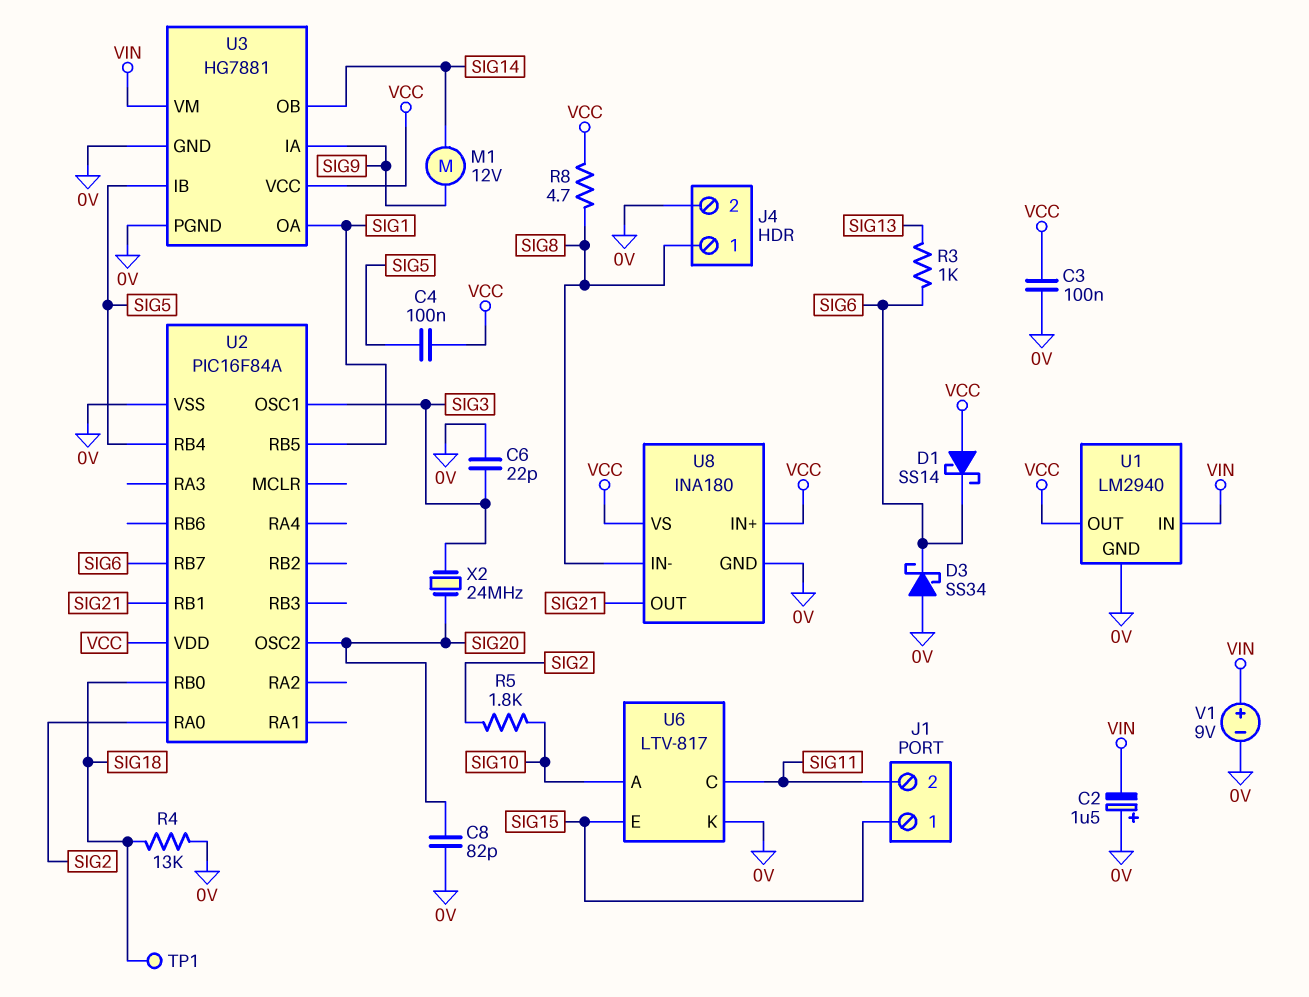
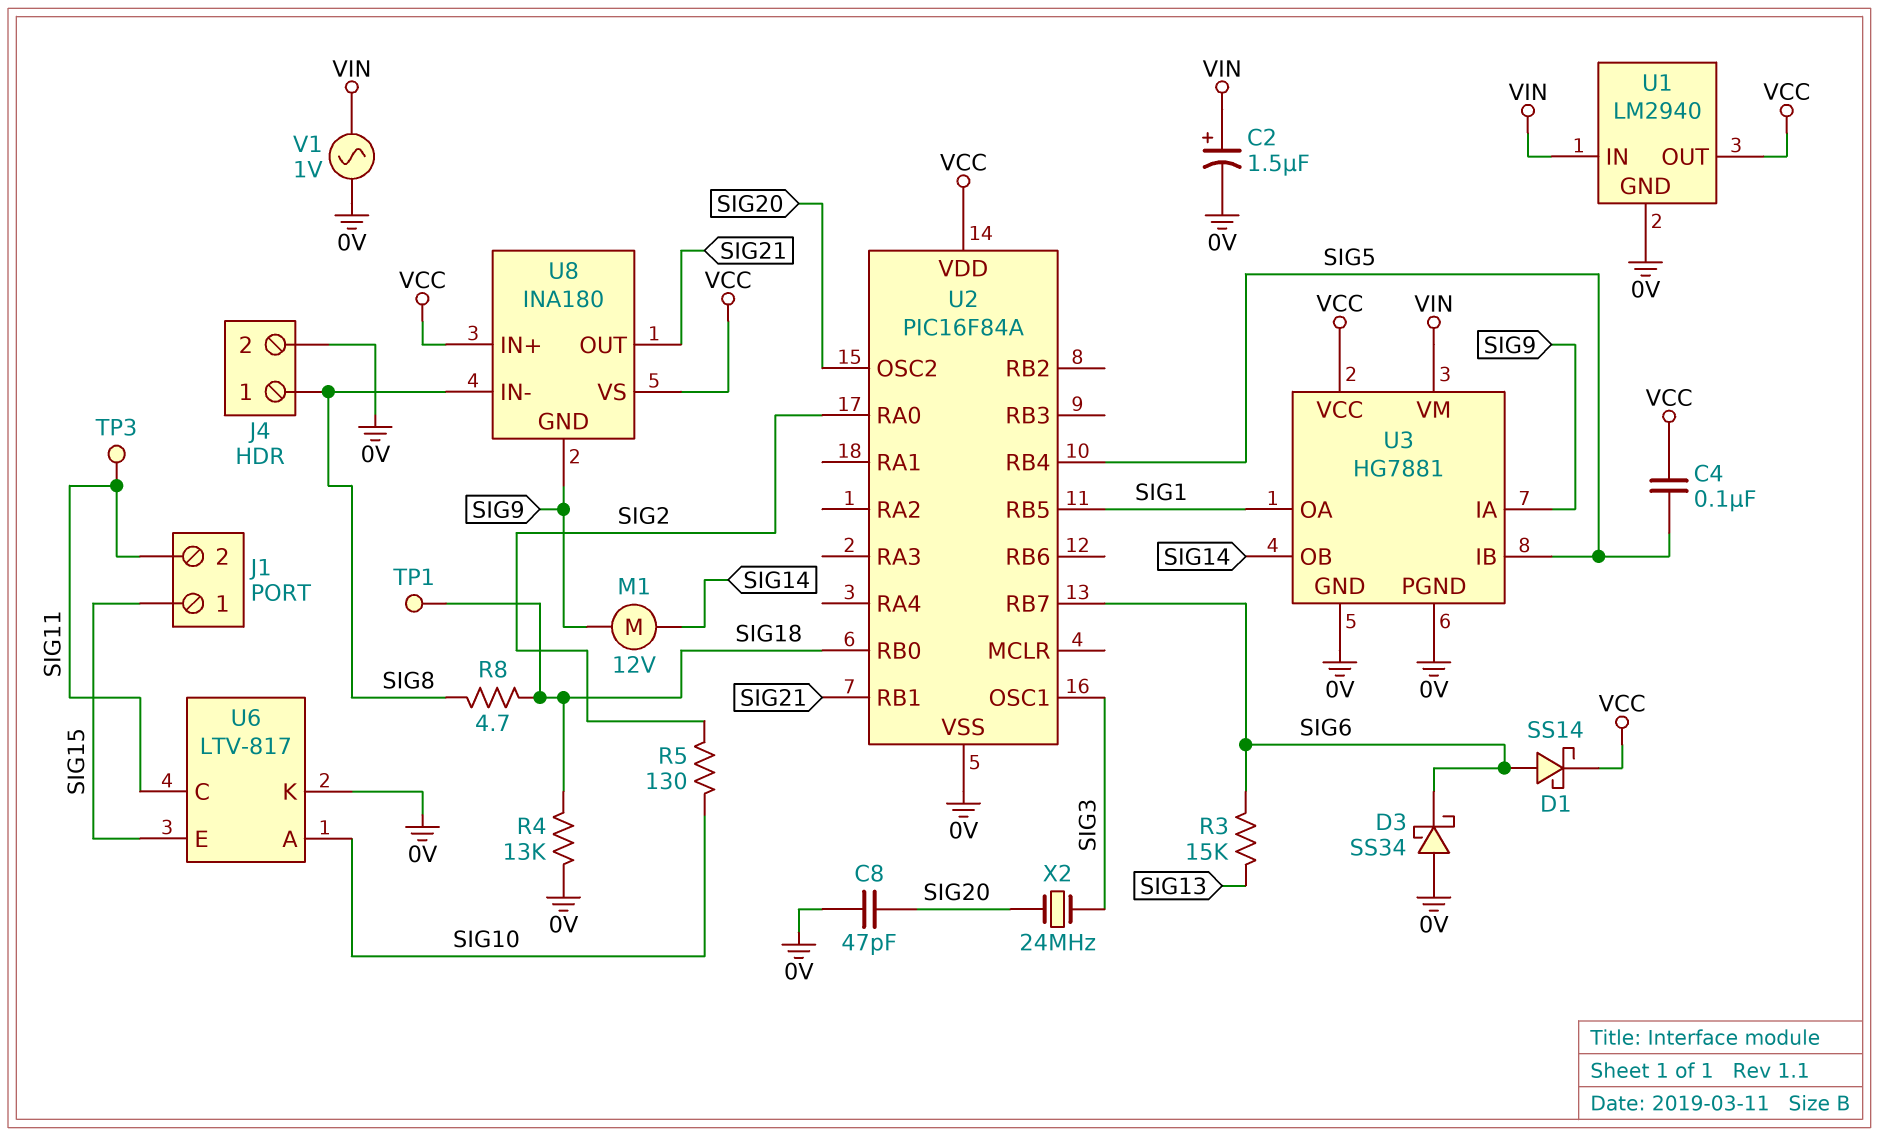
C2: 1.5uF (plus 0V, minus VIN) -> 1.5uF (plus VIN, minus 0V)
C3: 100nF (0V, VCC) -> none
C6: 22pF (0V, SIG3) -> none
C8: 82pF (0V, SIG20) -> 47pF (0V, SIG20)
D1: schottky SS14 (A VCC, K SIG6) -> schottky SS14 (A SIG6, K VCC)
R3: 1k (SIG6, SIG13) -> 15k (SIG6, SIG13)
R5: 1.8k (SIG2, SIG10) -> 130 (SIG2, SIG10)
R8: 4.7 (SIG8, VCC) -> 4.7 (SIG8, SIG18)
TP3: none -> test point (SIG11)
U8 pin GND: 0V -> SIG9
V1: 9V (plus VIN, minus 0V) -> AC 1V (0V, VIN)

